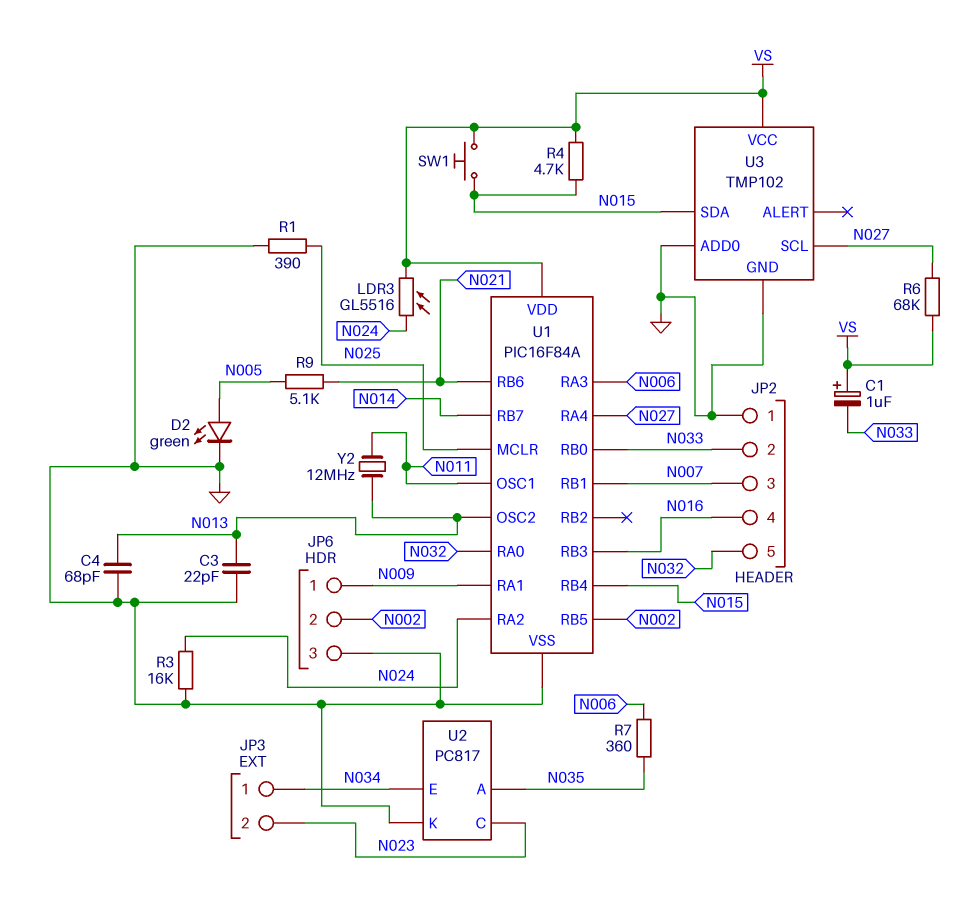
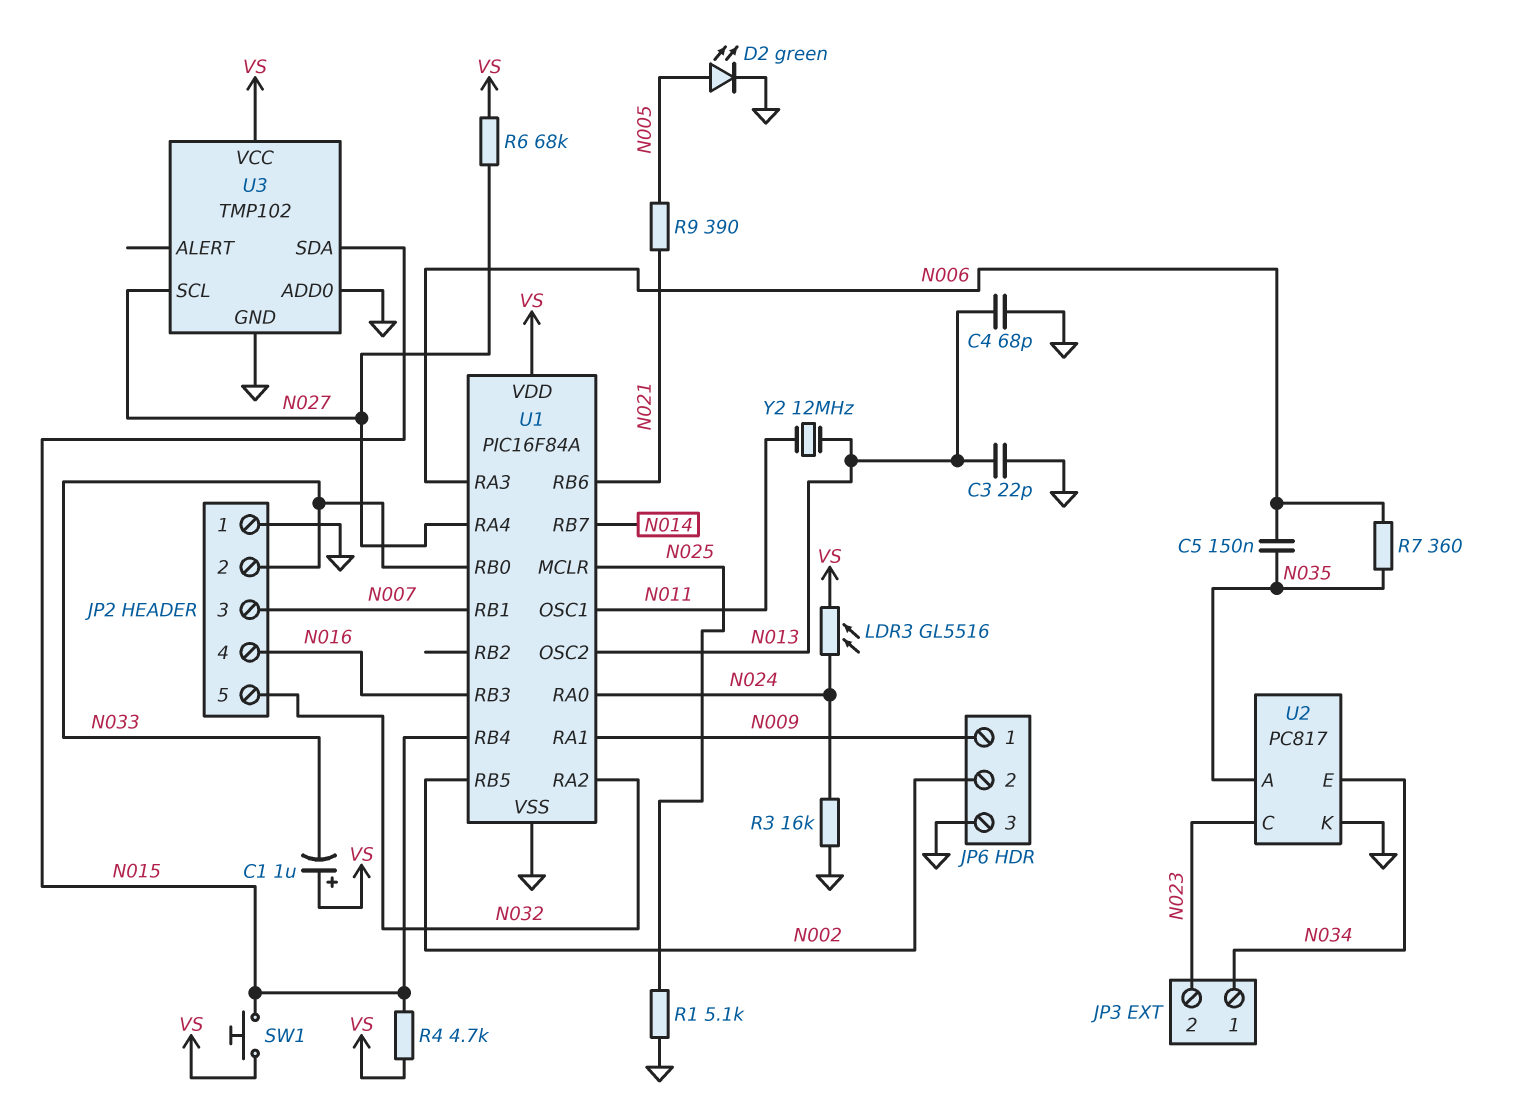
C5: none -> 150nF (N006, N035)
R1: 390 (GND, N025) -> 5.1k (GND, N025)
R9: 5.1k (N005, N021) -> 390 (N005, N021)
U1 pin RA0: N032 -> N024
U1 pin RA2: N024 -> N032

